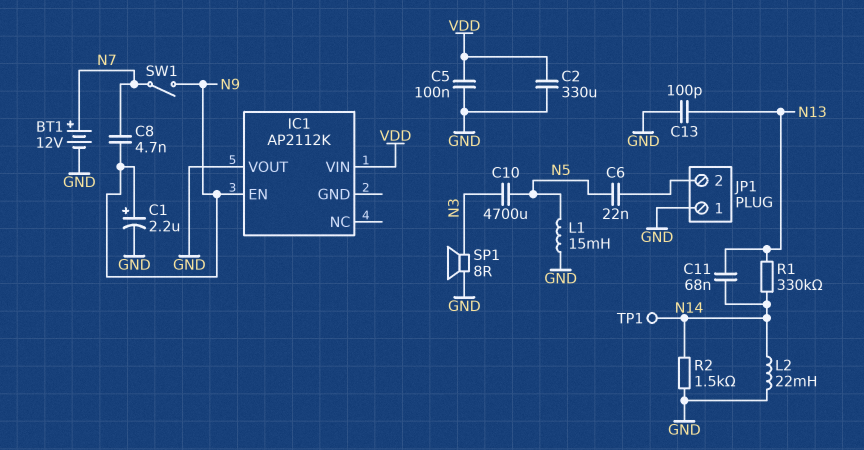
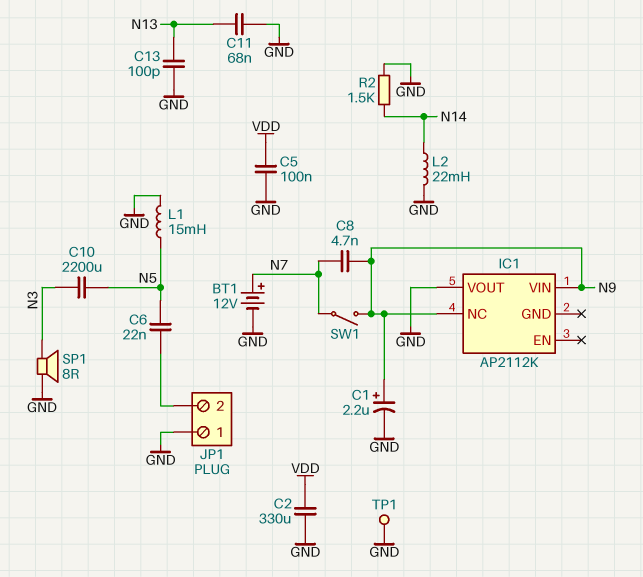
C10: 4700uF (N3, N5) -> 2200uF (N3, N5)
C11: 68nF (N13, N14) -> 68nF (GND, N13)
IC1 pin EN: N9 -> none
IC1 pin NC: none -> N9
IC1 pin VIN: VDD -> N9
R1: 330k (N13, N14) -> none
TP1: test point (N14) -> test point (GND)

